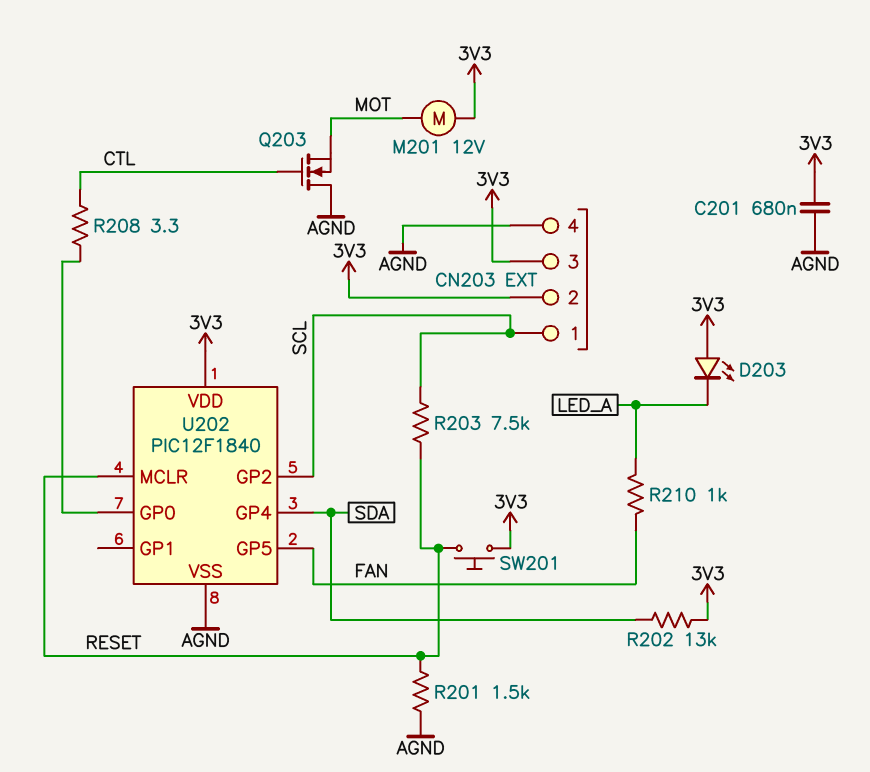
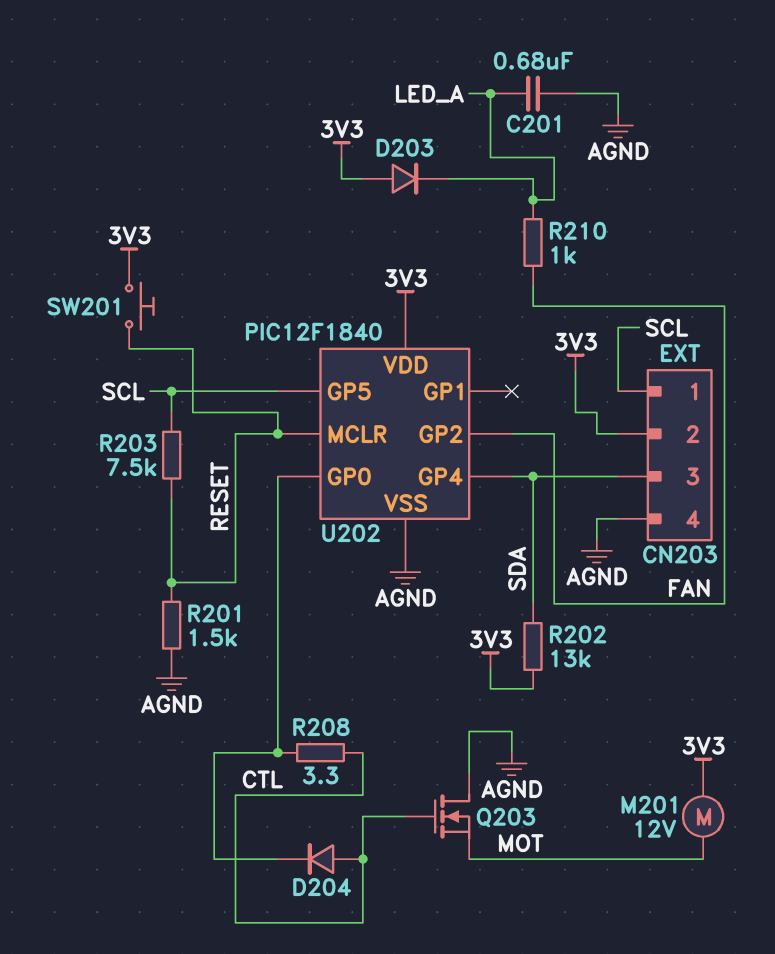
C201: 680nF (3V3, AGND) -> 680nF (AGND, LED_A)
CN203 pin 3: 3V3 -> SDA
D203: LED (A 3V3, K LED_A) -> diode (A 3V3, K LED_A)
D204: none -> diode (A CTL, K U202/GP0)
U202 pin GP2: SCL -> FAN
U202 pin GP5: FAN -> SCL

